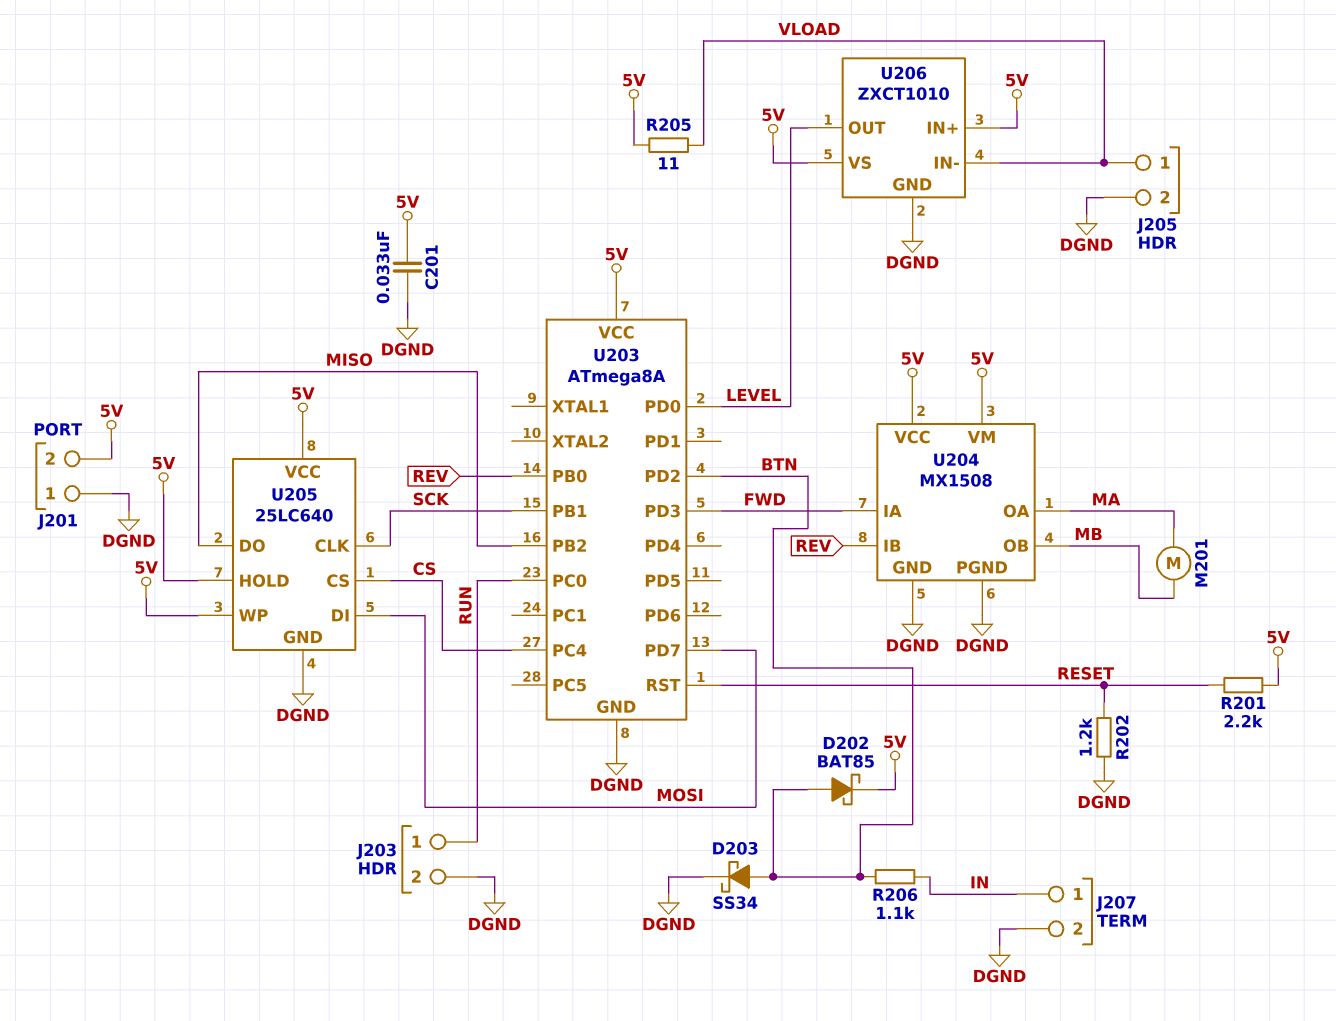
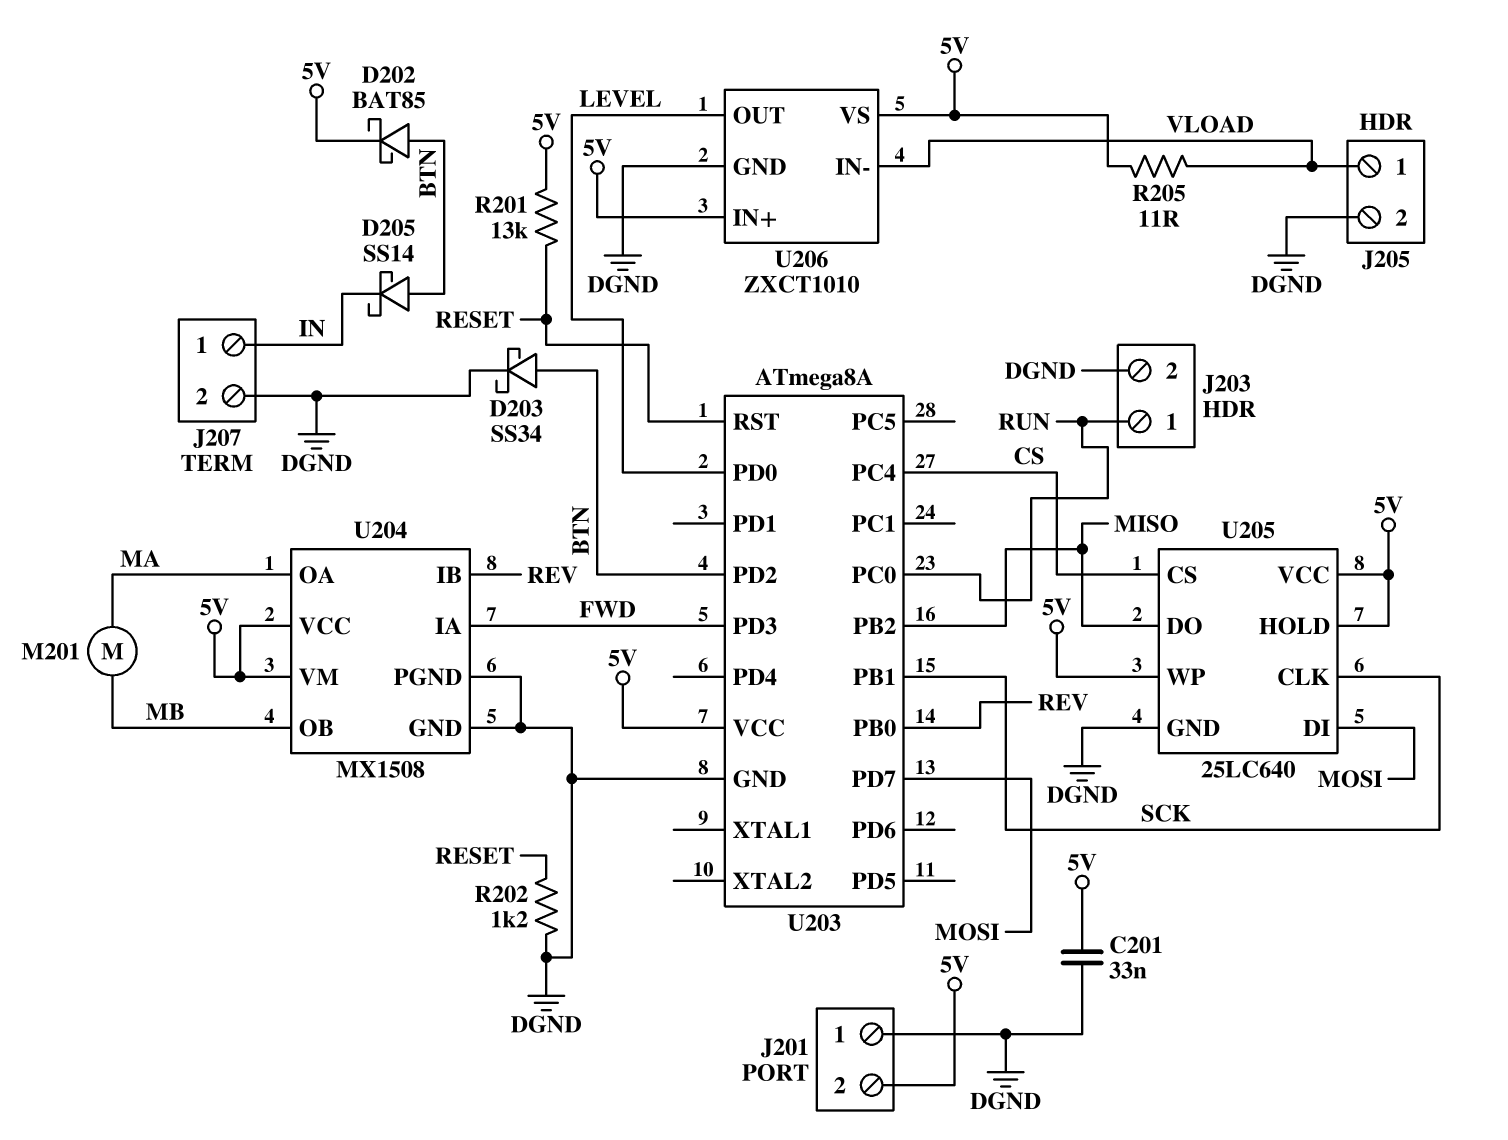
D205: none -> schottky SS14 (A BTN, K IN)
R201: 2.2k (5V, RESET) -> 13k (5V, RESET)
R206: 1.1k (BTN, IN) -> none

